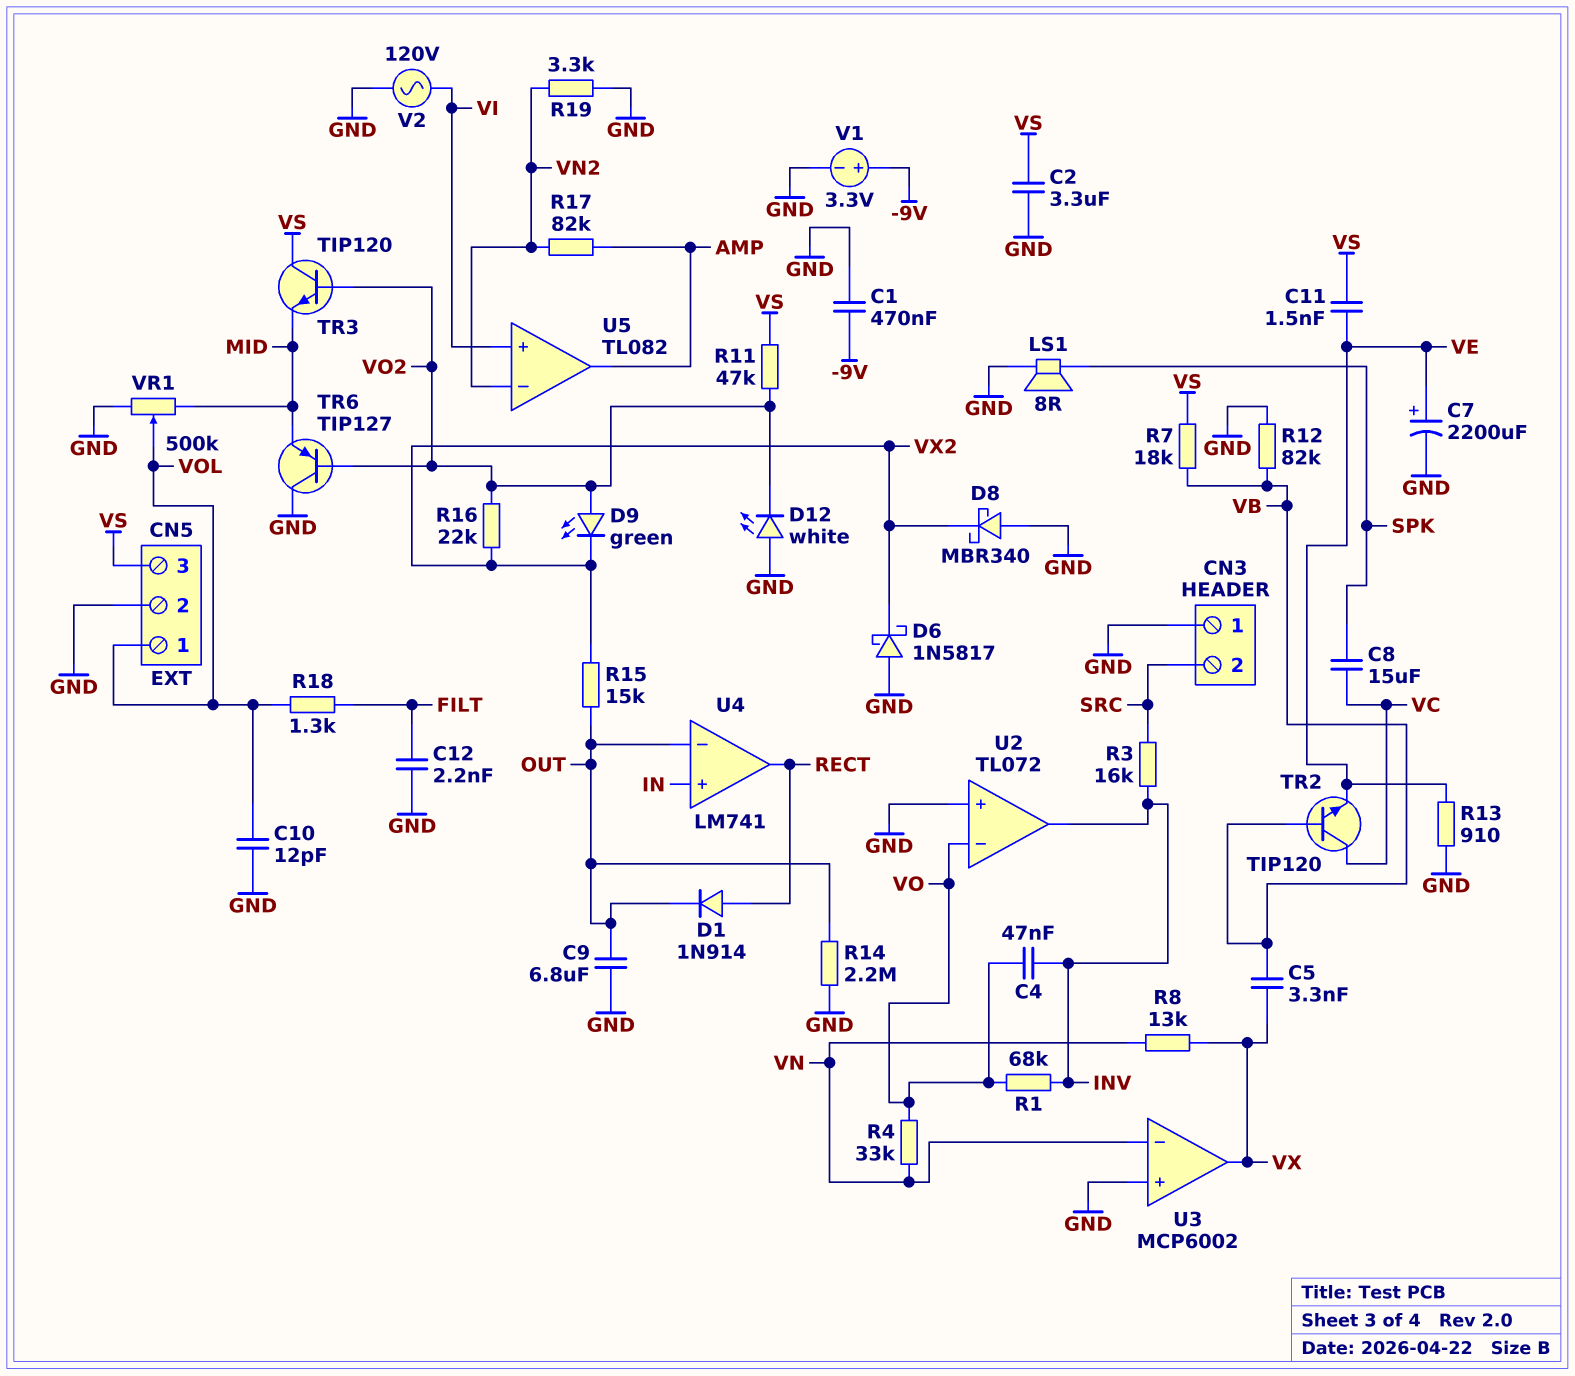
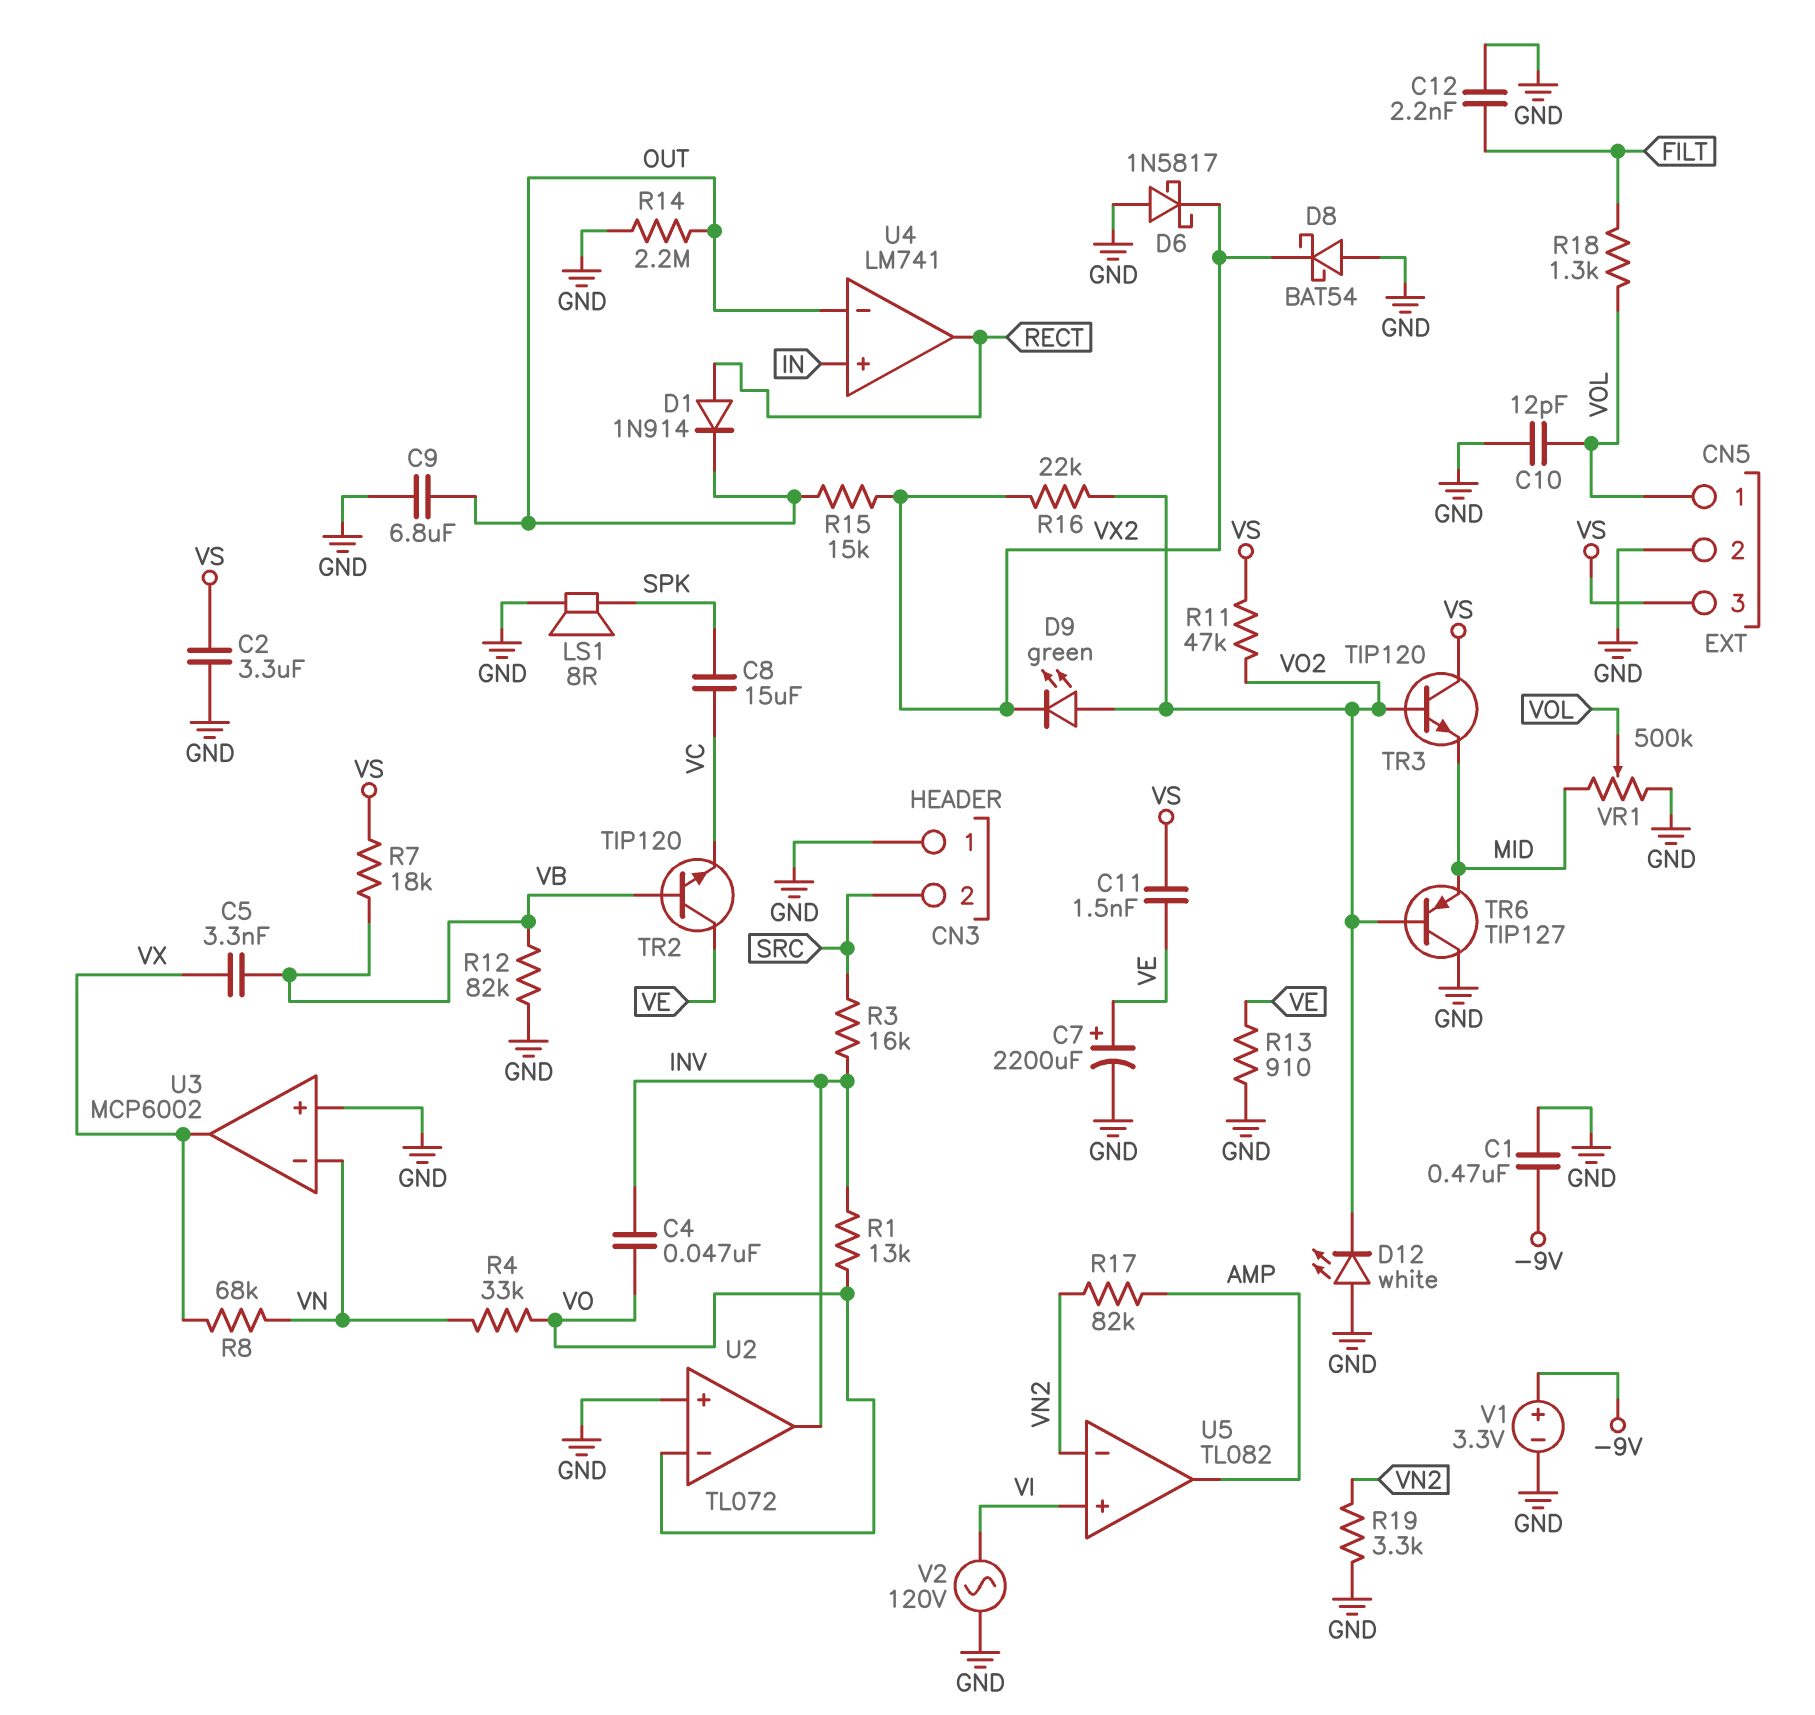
D8: schottky MBR340 (A GND, K VX2) -> schottky BAT54 (A GND, K VX2)
R1: 68k (INV, VO) -> 13k (INV, VO)
R8: 13k (VN, VX) -> 68k (VN, VX)
TR2: NPN TIP120 (B VB, C VC, E VE) -> NPN TIP120 (B VB, C VE, E VC)

